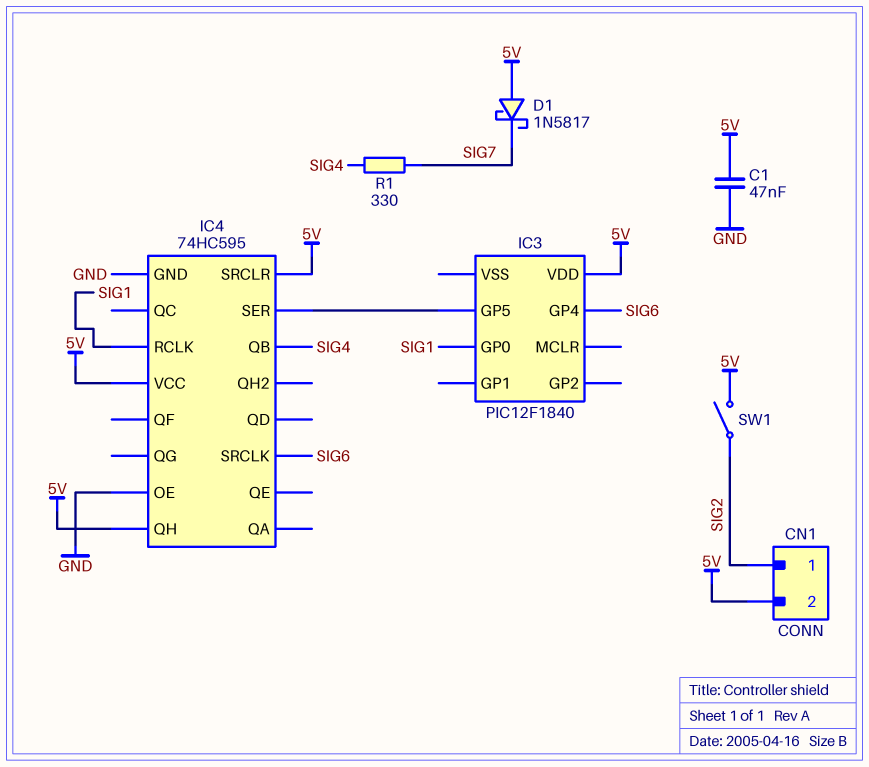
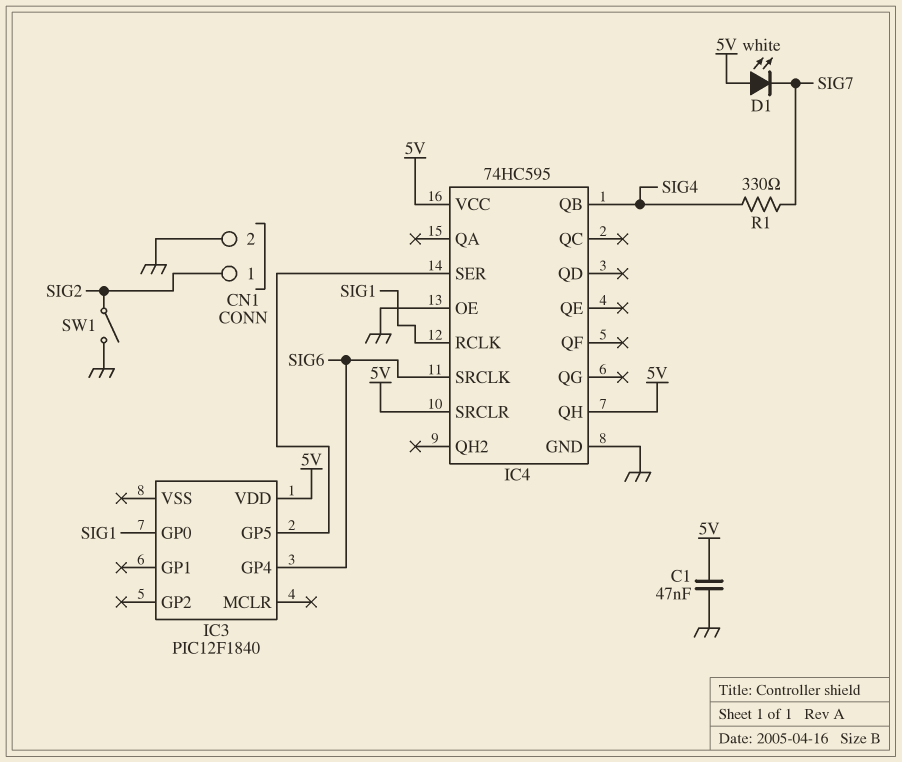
CN1 pin 2: 5V -> GND
D1: schottky 1N5817 (A 5V, K SIG7) -> LED white (A 5V, K SIG7)
SW1: switch (5V, SIG2) -> switch (GND, SIG2)

